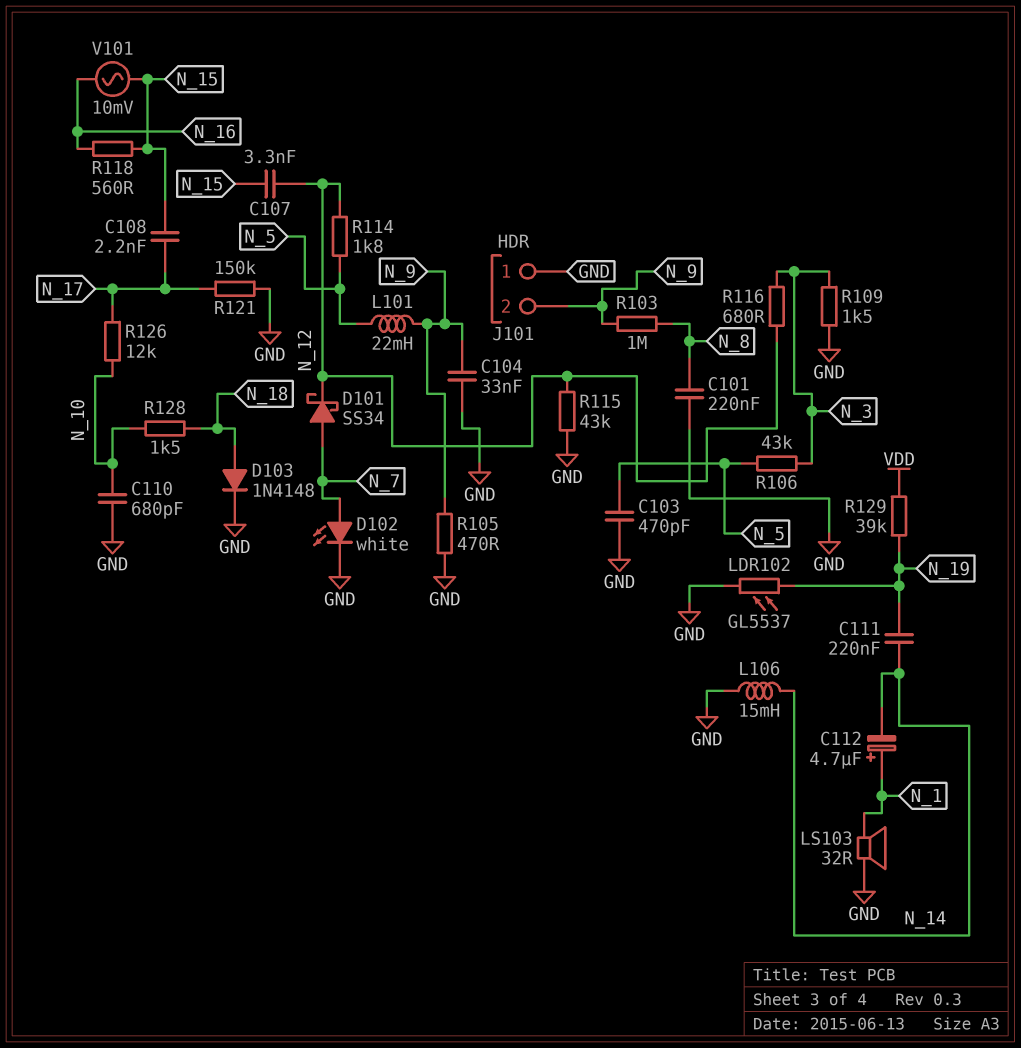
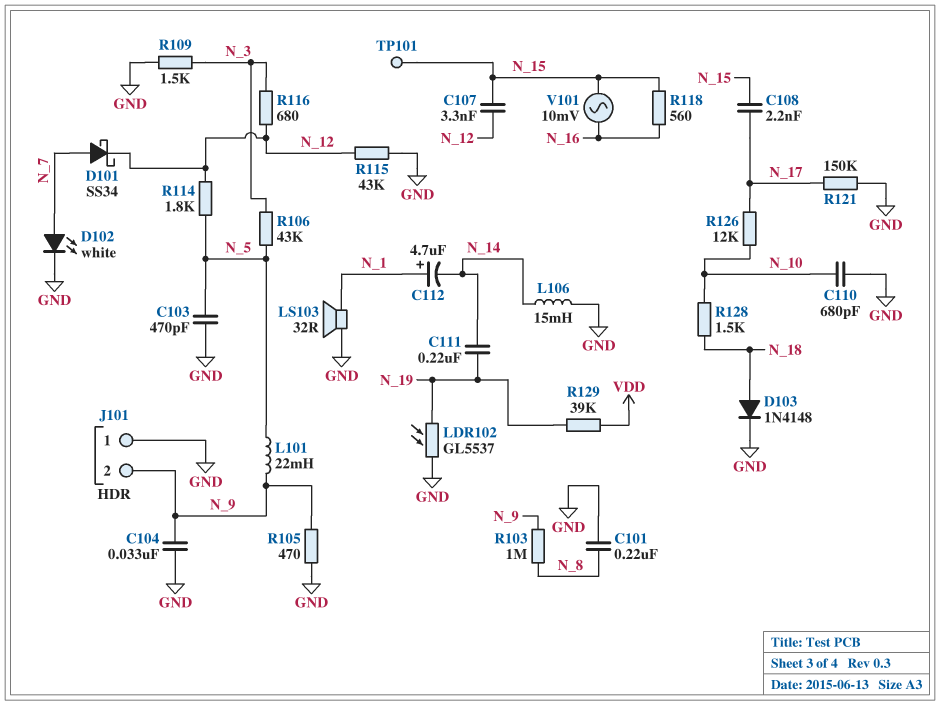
TP101: none -> test point (N_15)

